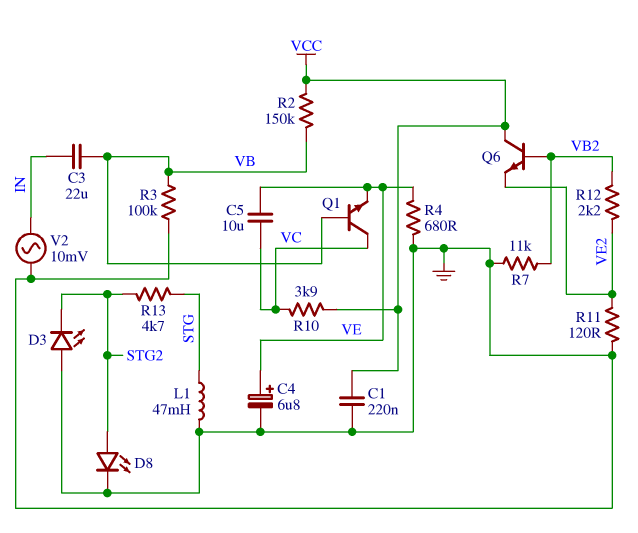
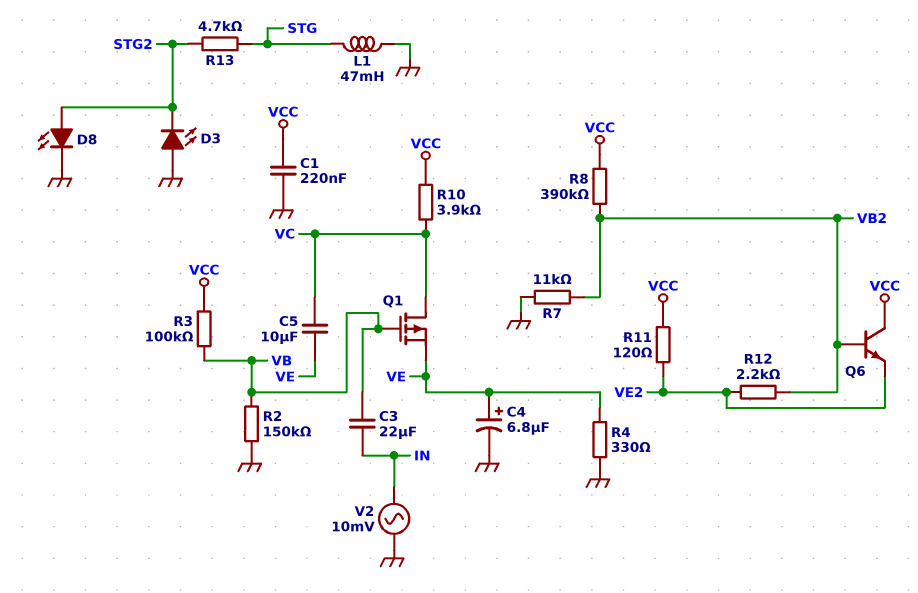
Q1: NPN (B VB, C VC, E VE) -> PMOS (G VB, D VC, S VE)
R2: 150k (VB, VCC) -> 150k (GND, VB)
R3: 100k (GND, VB) -> 100k (VB, VCC)
R4: 680 (GND, VE) -> 330 (GND, VE)
R8: none -> 390k (VB2, VCC)
R11: 120 (GND, VE2) -> 120 (VCC, VE2)

